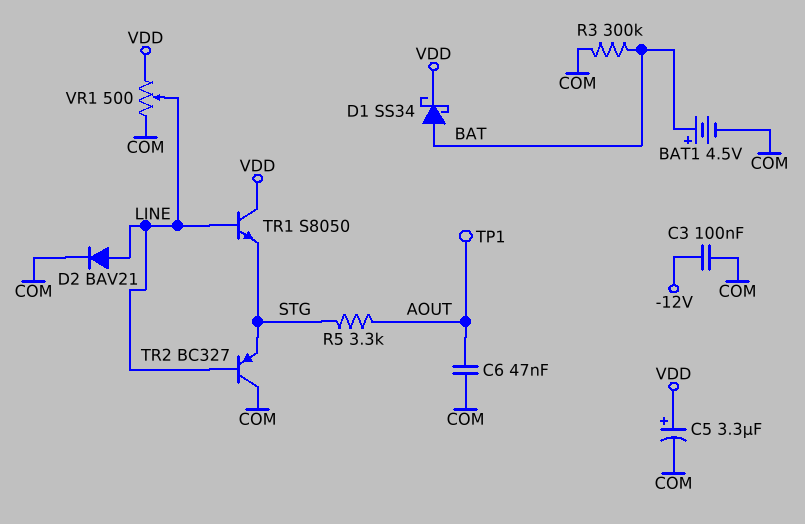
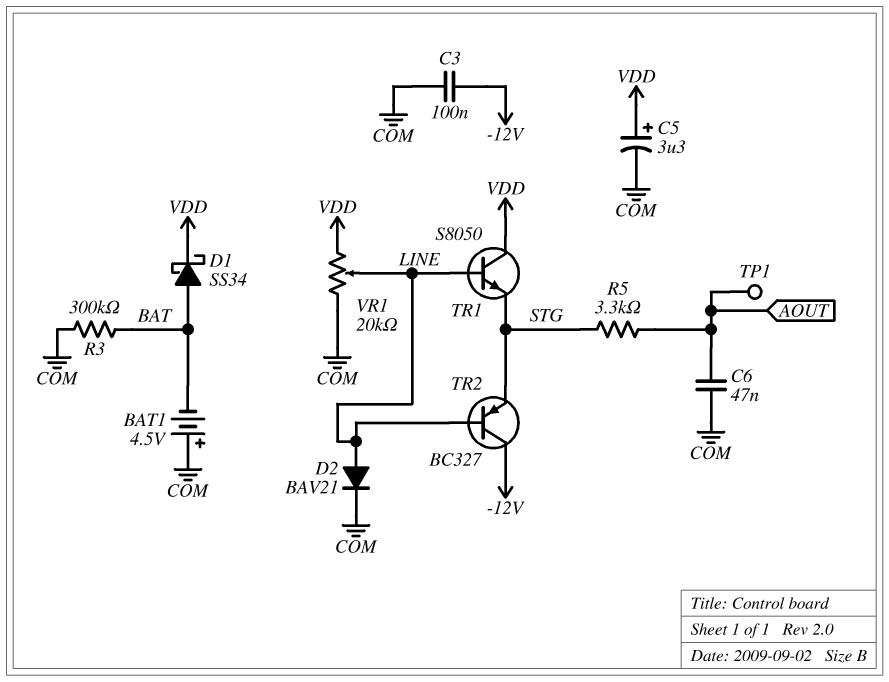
BAT1: 4.5V (plus BAT, minus COM) -> 4.5V (plus COM, minus BAT)
TR2: PNP BC327 (B LINE, C COM, E STG) -> PNP BC327 (B LINE, C -12V, E STG)
VR1: 500 (COM, VDD, wiper LINE) -> 20k (COM, VDD, wiper LINE)

